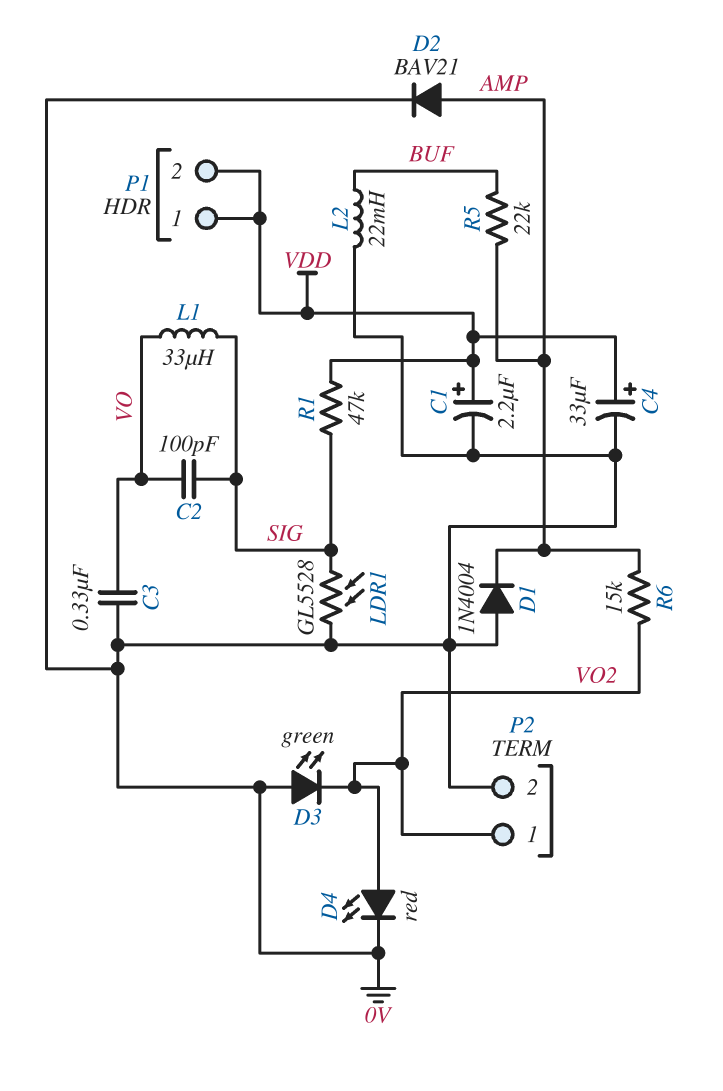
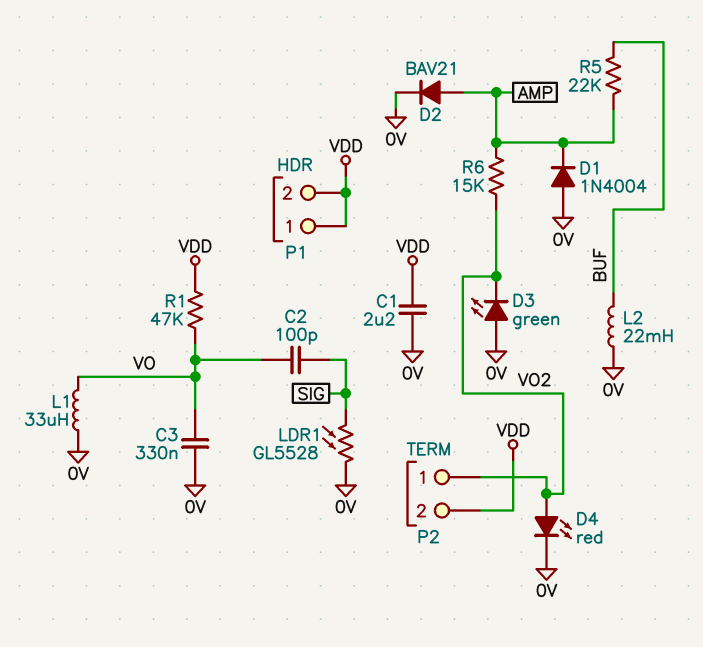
C1: 2.2uF (plus VDD, minus 0V) -> 2.2uF (0V, VDD)
C4: 33uF (plus VDD, minus 0V) -> none
L1: 33uH (SIG, VO) -> 33uH (0V, VO)
P2 pin 2: 0V -> VDD
R1: 47k (SIG, VDD) -> 47k (VDD, VO)

